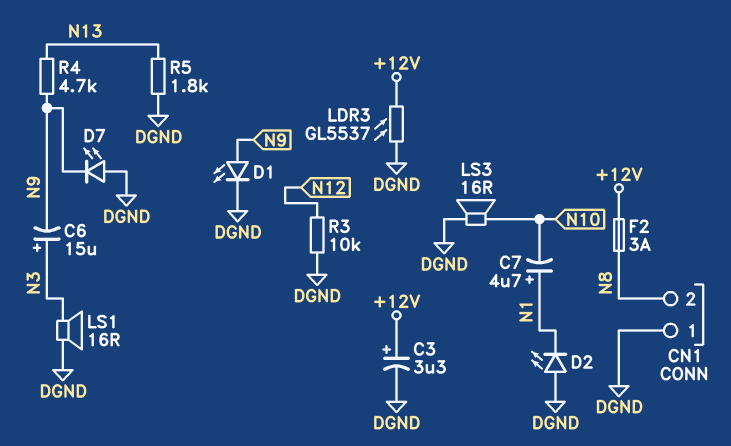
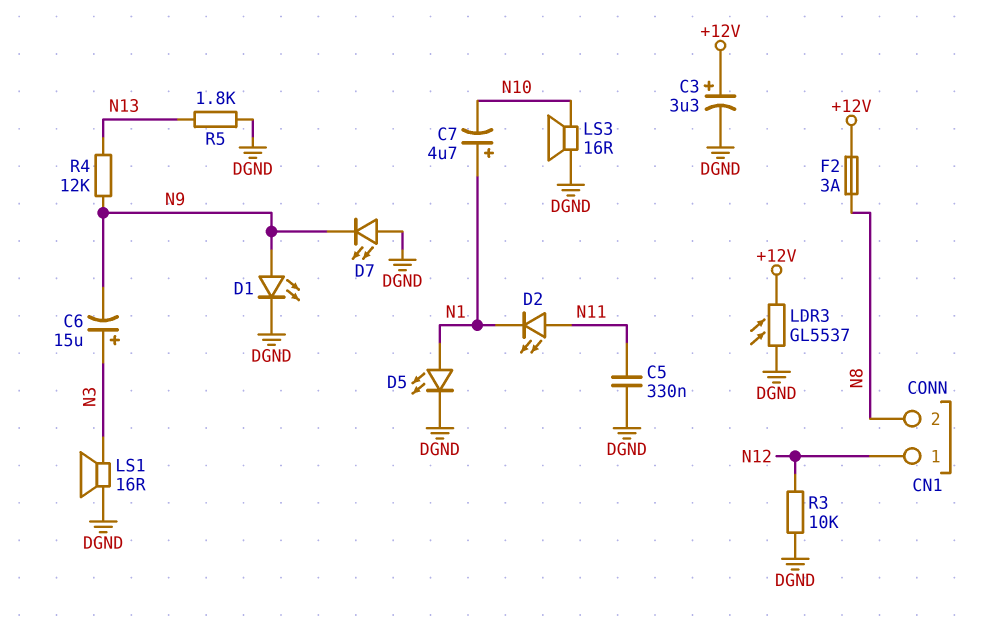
C5: none -> 330nF (DGND, N11)
CN1 pin 1: DGND -> N12
D2: LED (A DGND, K N1) -> LED (A N11, K N1)
D5: none -> LED (A N1, K DGND)
R4: 4.7k (N9, N13) -> 12k (N9, N13)

